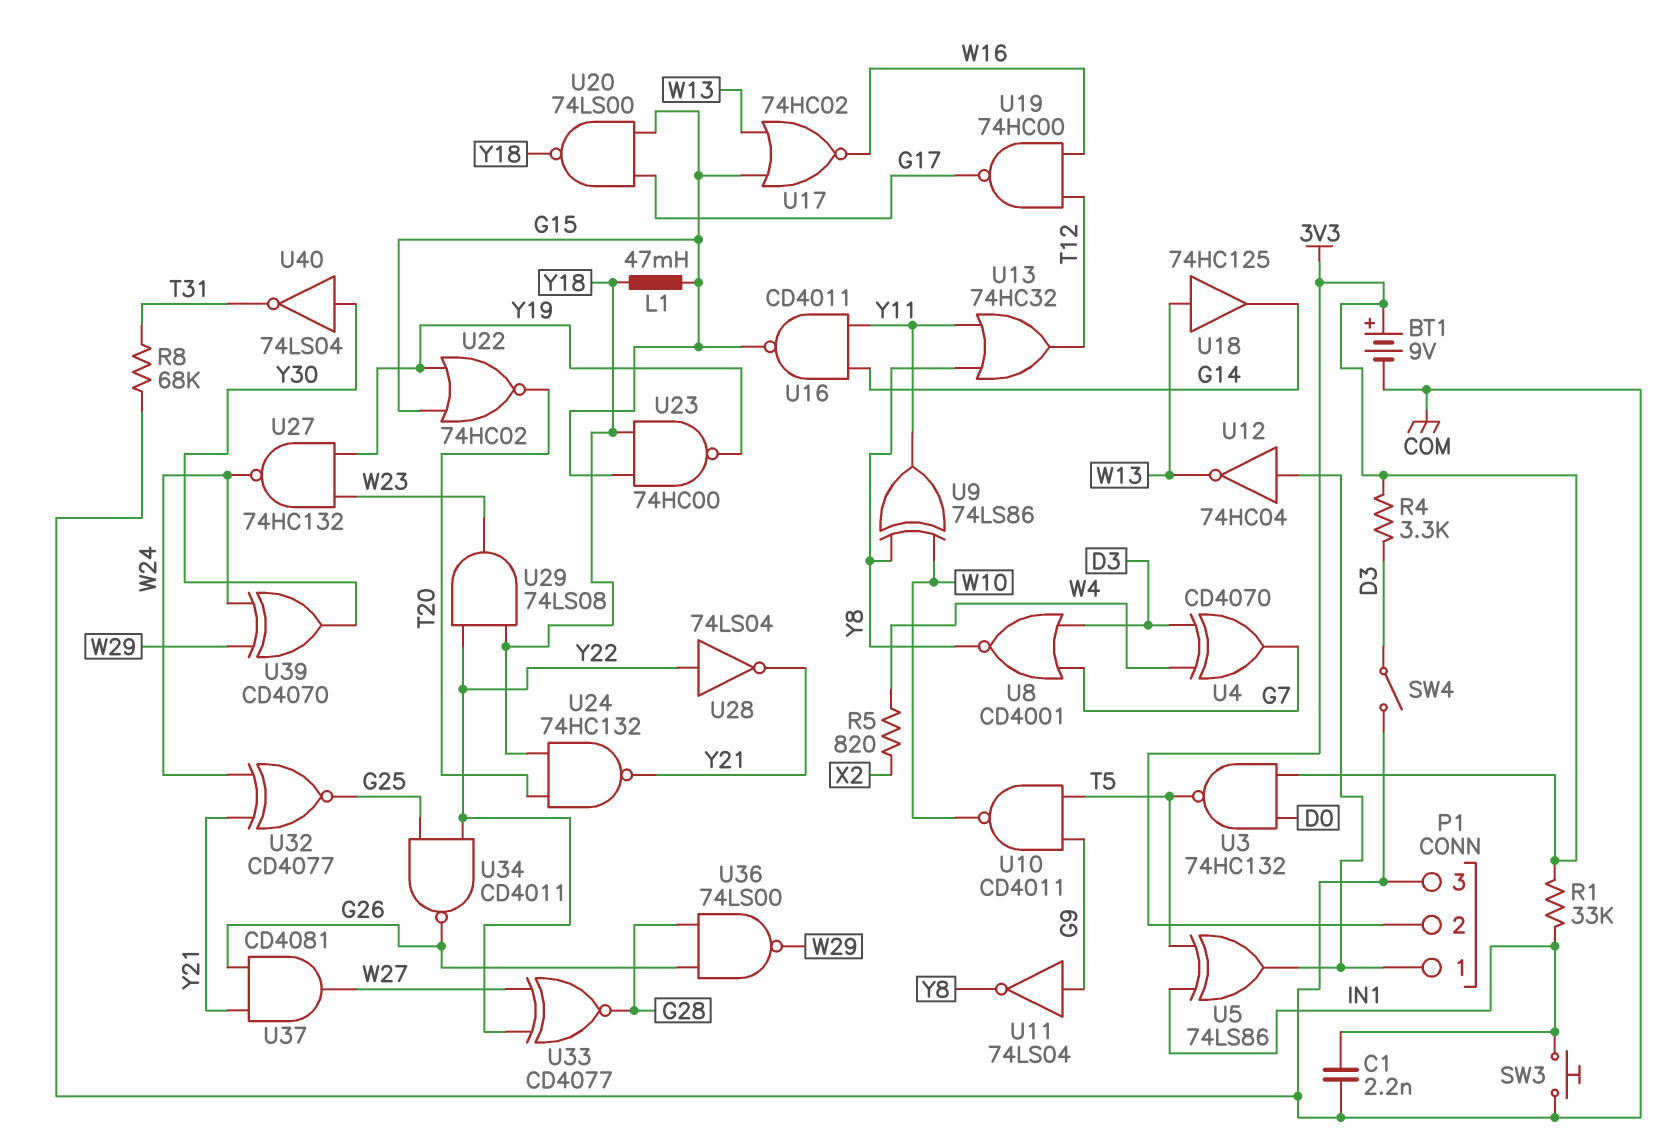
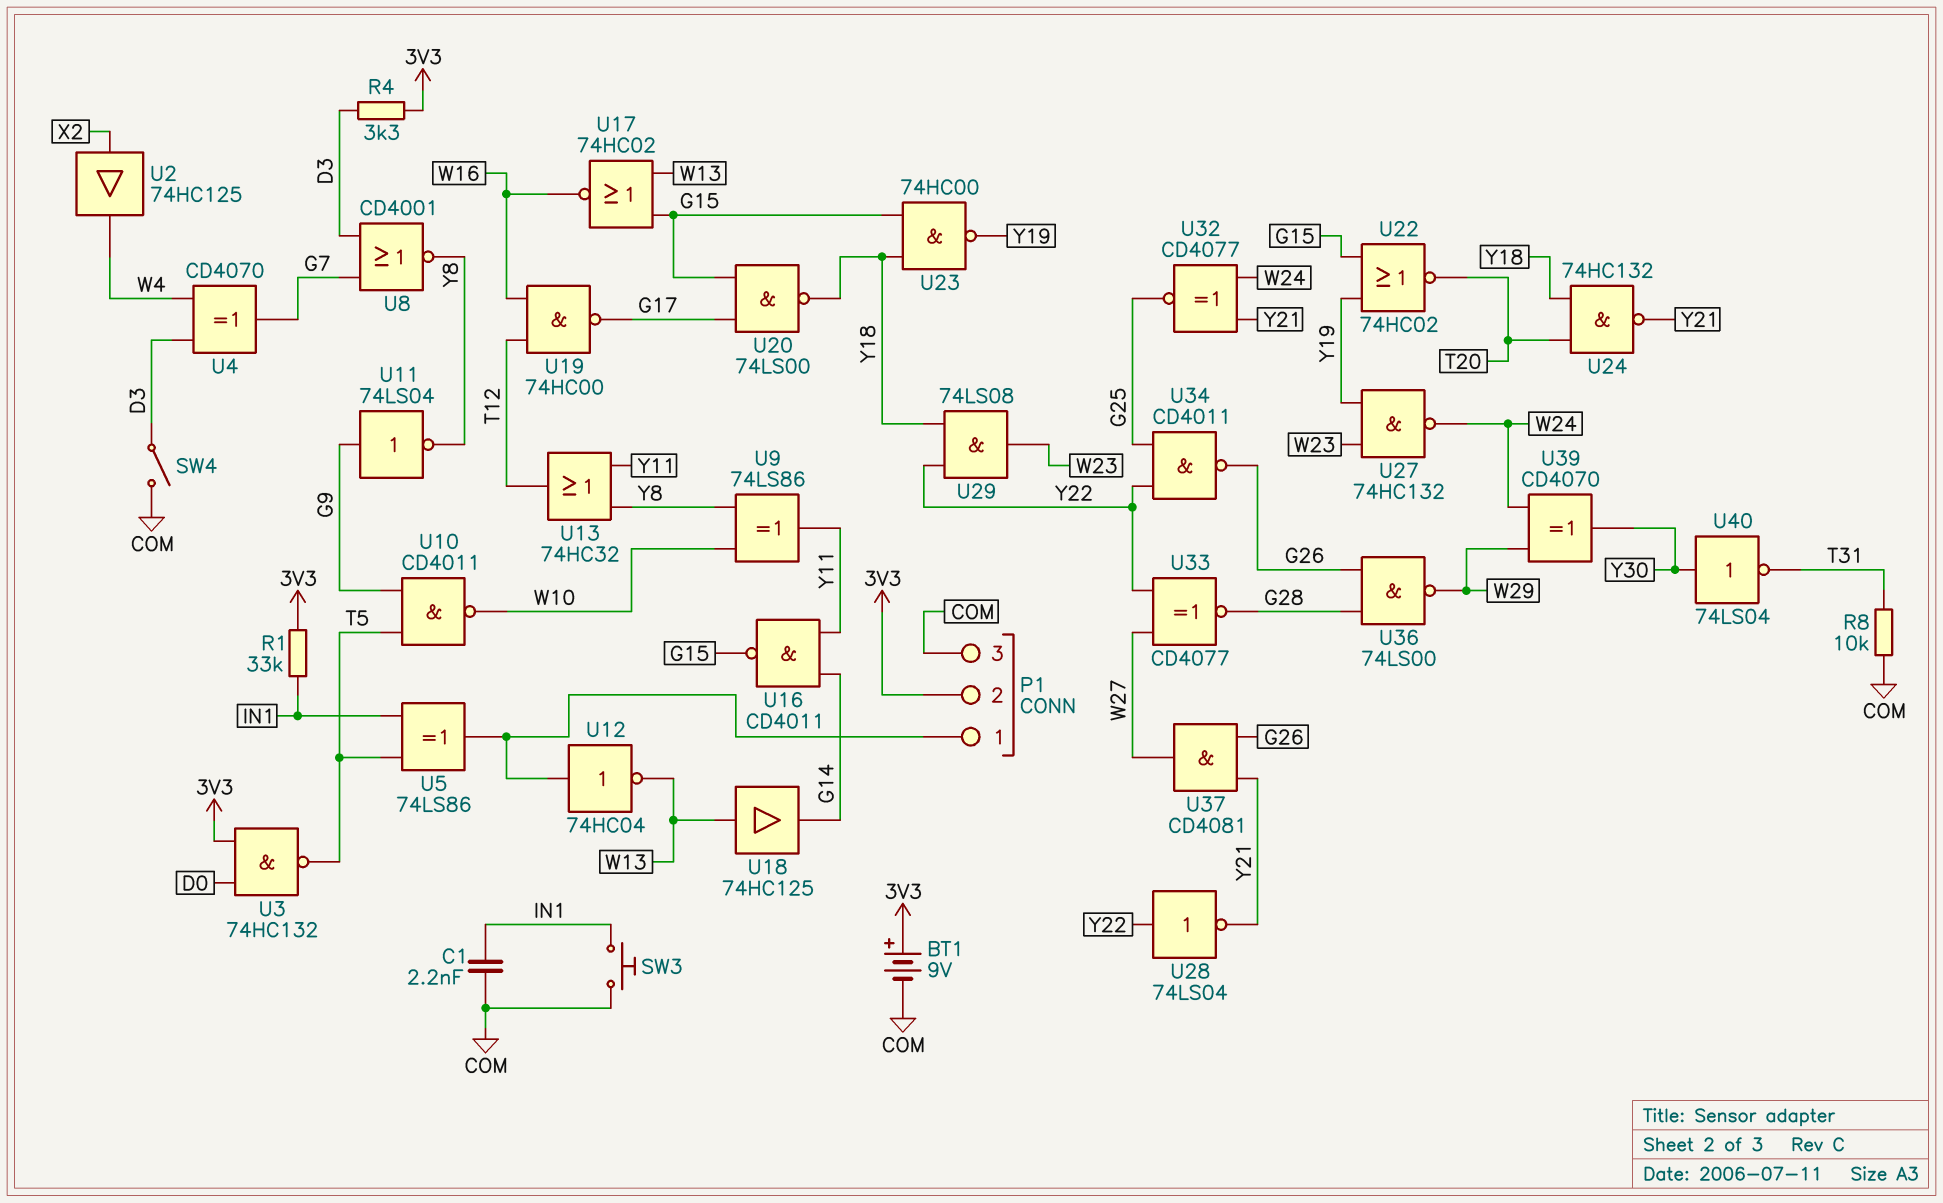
L1: 47mH (G15, Y18) -> none
R5: 820 (W4, X2) -> none
R8: 68k (COM, T31) -> 10k (COM, T31)
U2: none -> buffer 74HC125 (in X2, out W4)

